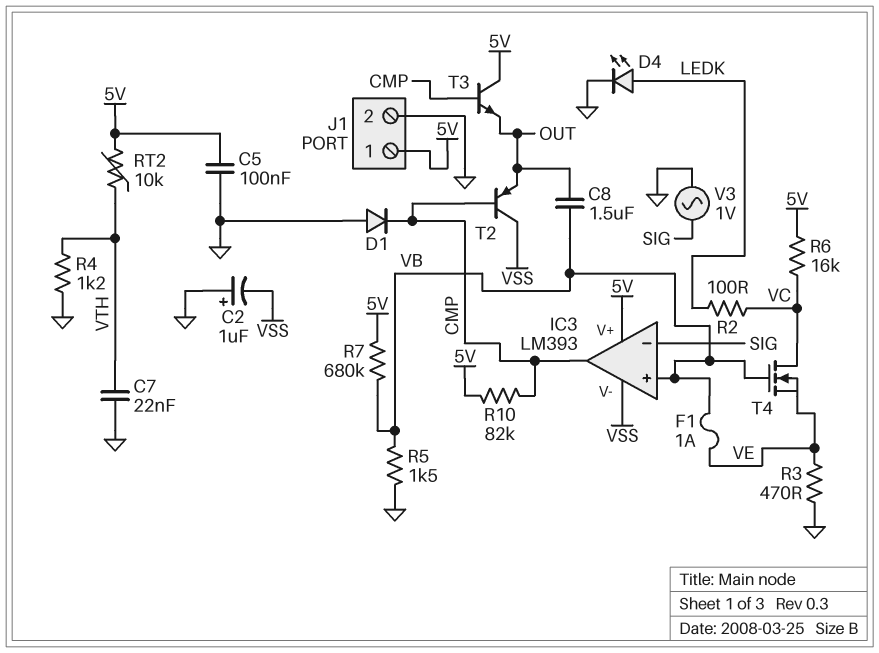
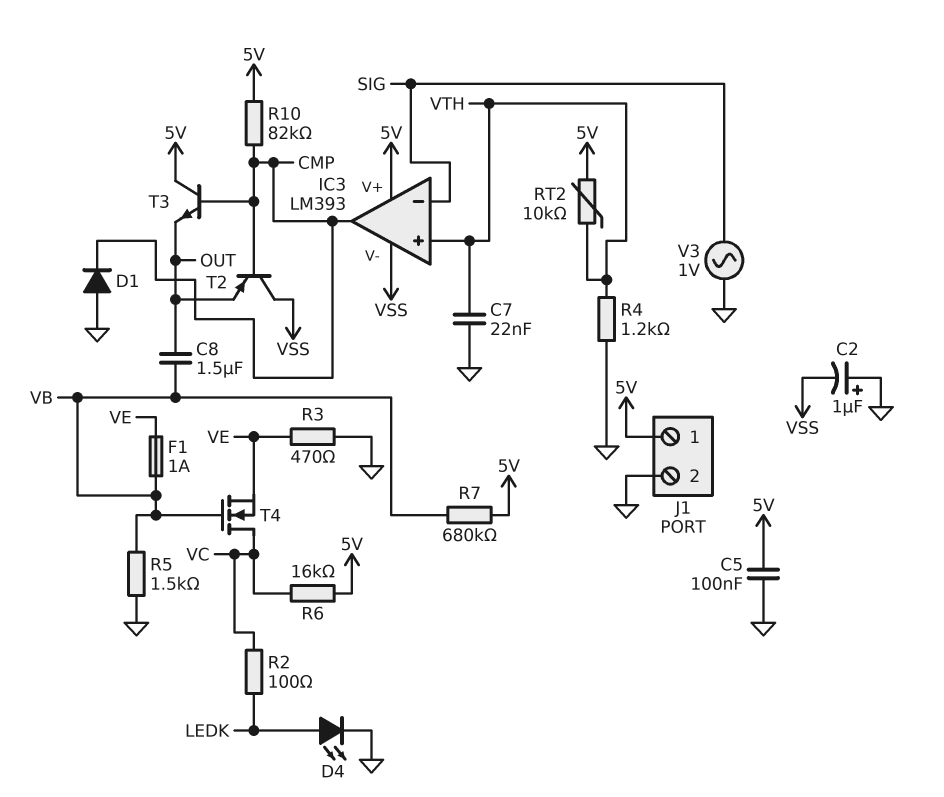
IC3 pin in+: VB -> VTH

